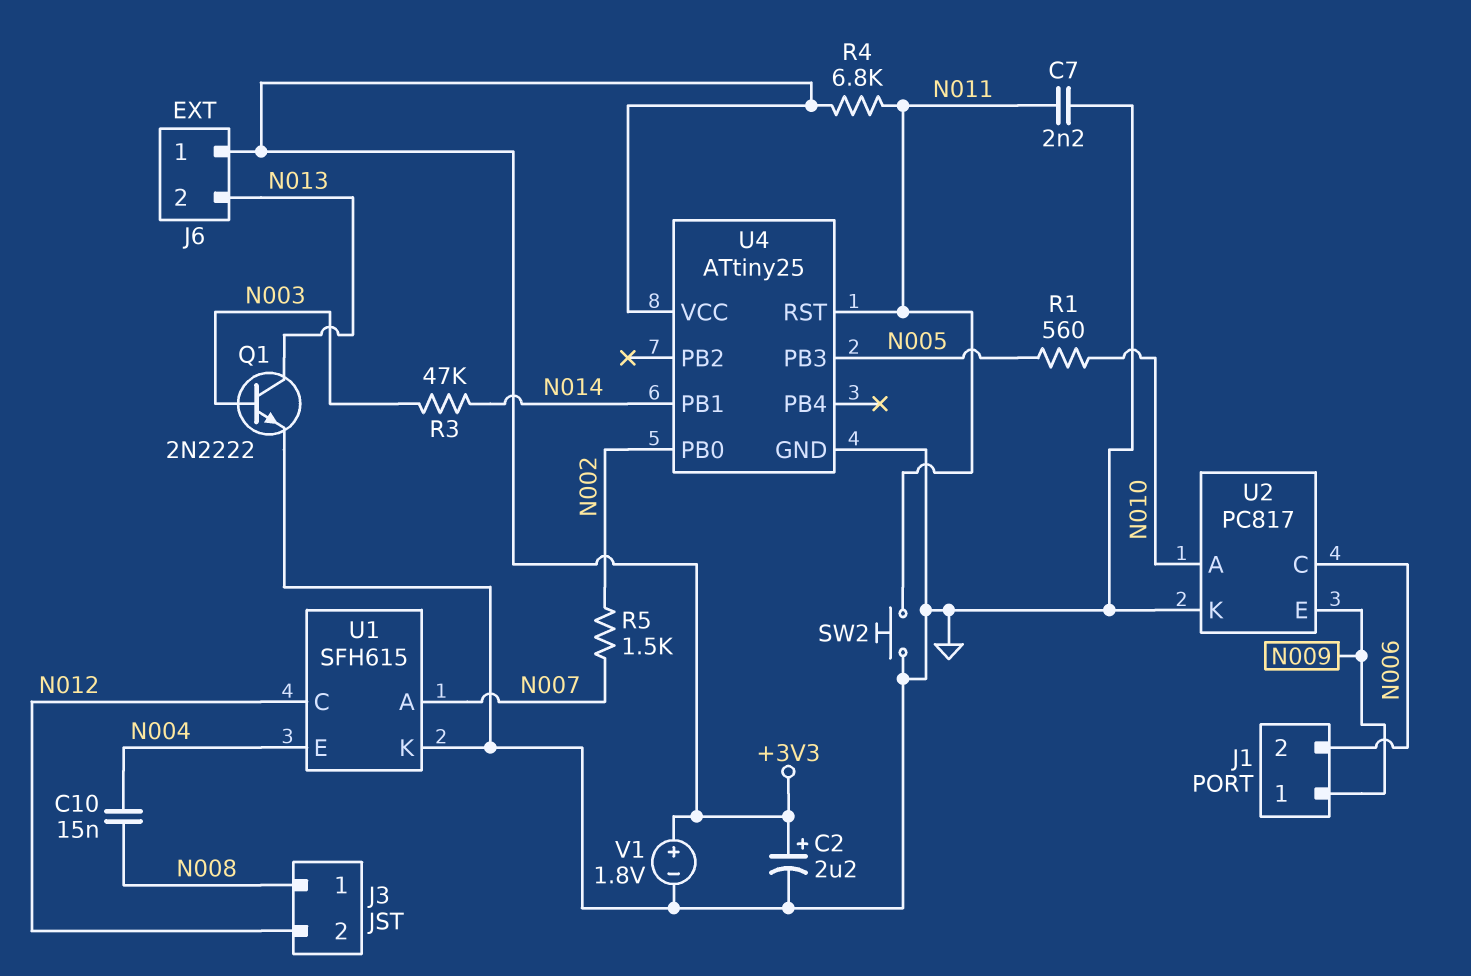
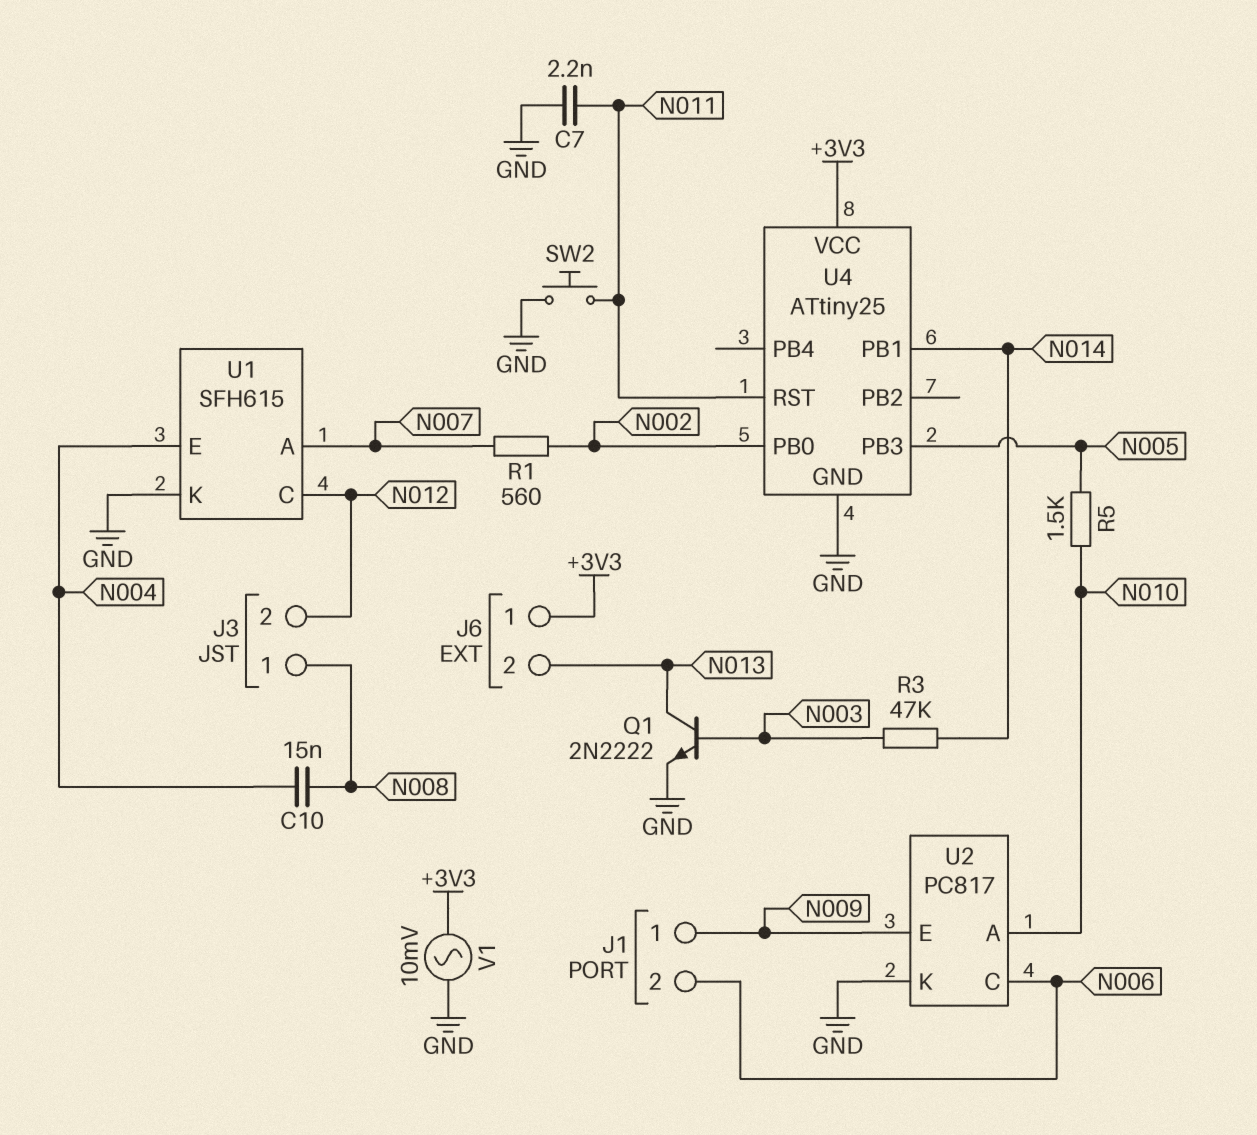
C2: 2.2uF (plus +3V3, minus GND) -> none
R1: 560 (N005, N010) -> 560 (N002, N007)
R4: 6.8k (+3V3, N011) -> none
R5: 1.5k (N002, N007) -> 1.5k (N005, N010)
V1: 1.8V (plus +3V3, minus GND) -> AC 10mV (+3V3, GND)

